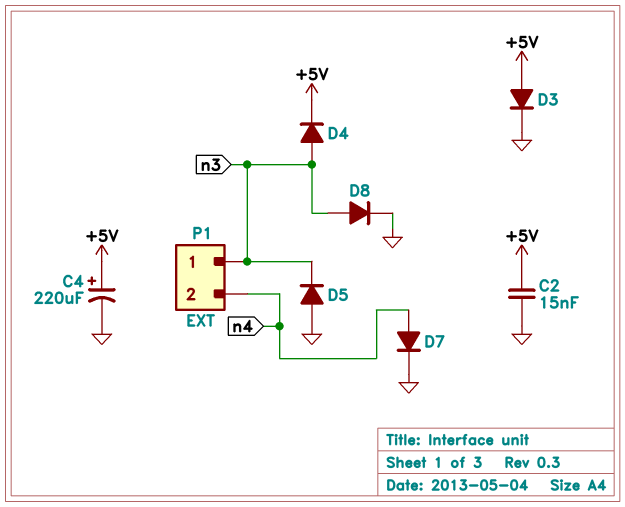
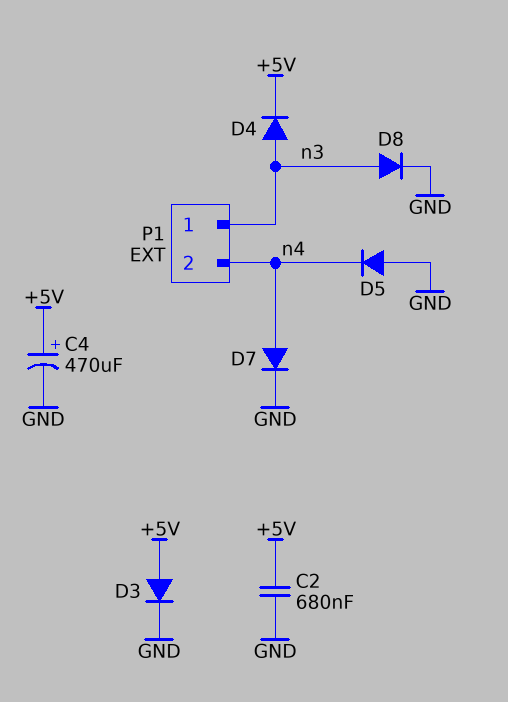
C2: 15nF (+5V, GND) -> 680nF (+5V, GND)
C4: 220uF (plus +5V, minus GND) -> 470uF (plus +5V, minus GND)
D5: diode (A GND, K n3) -> diode (A GND, K n4)

